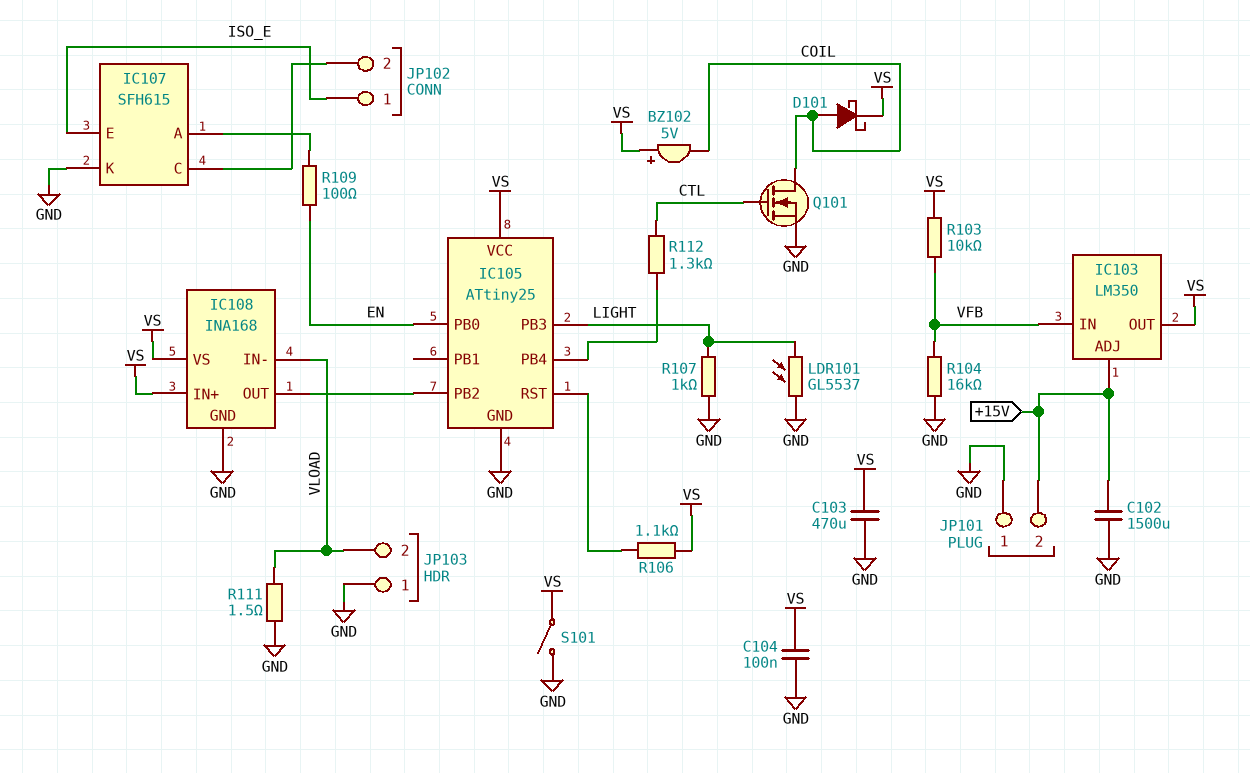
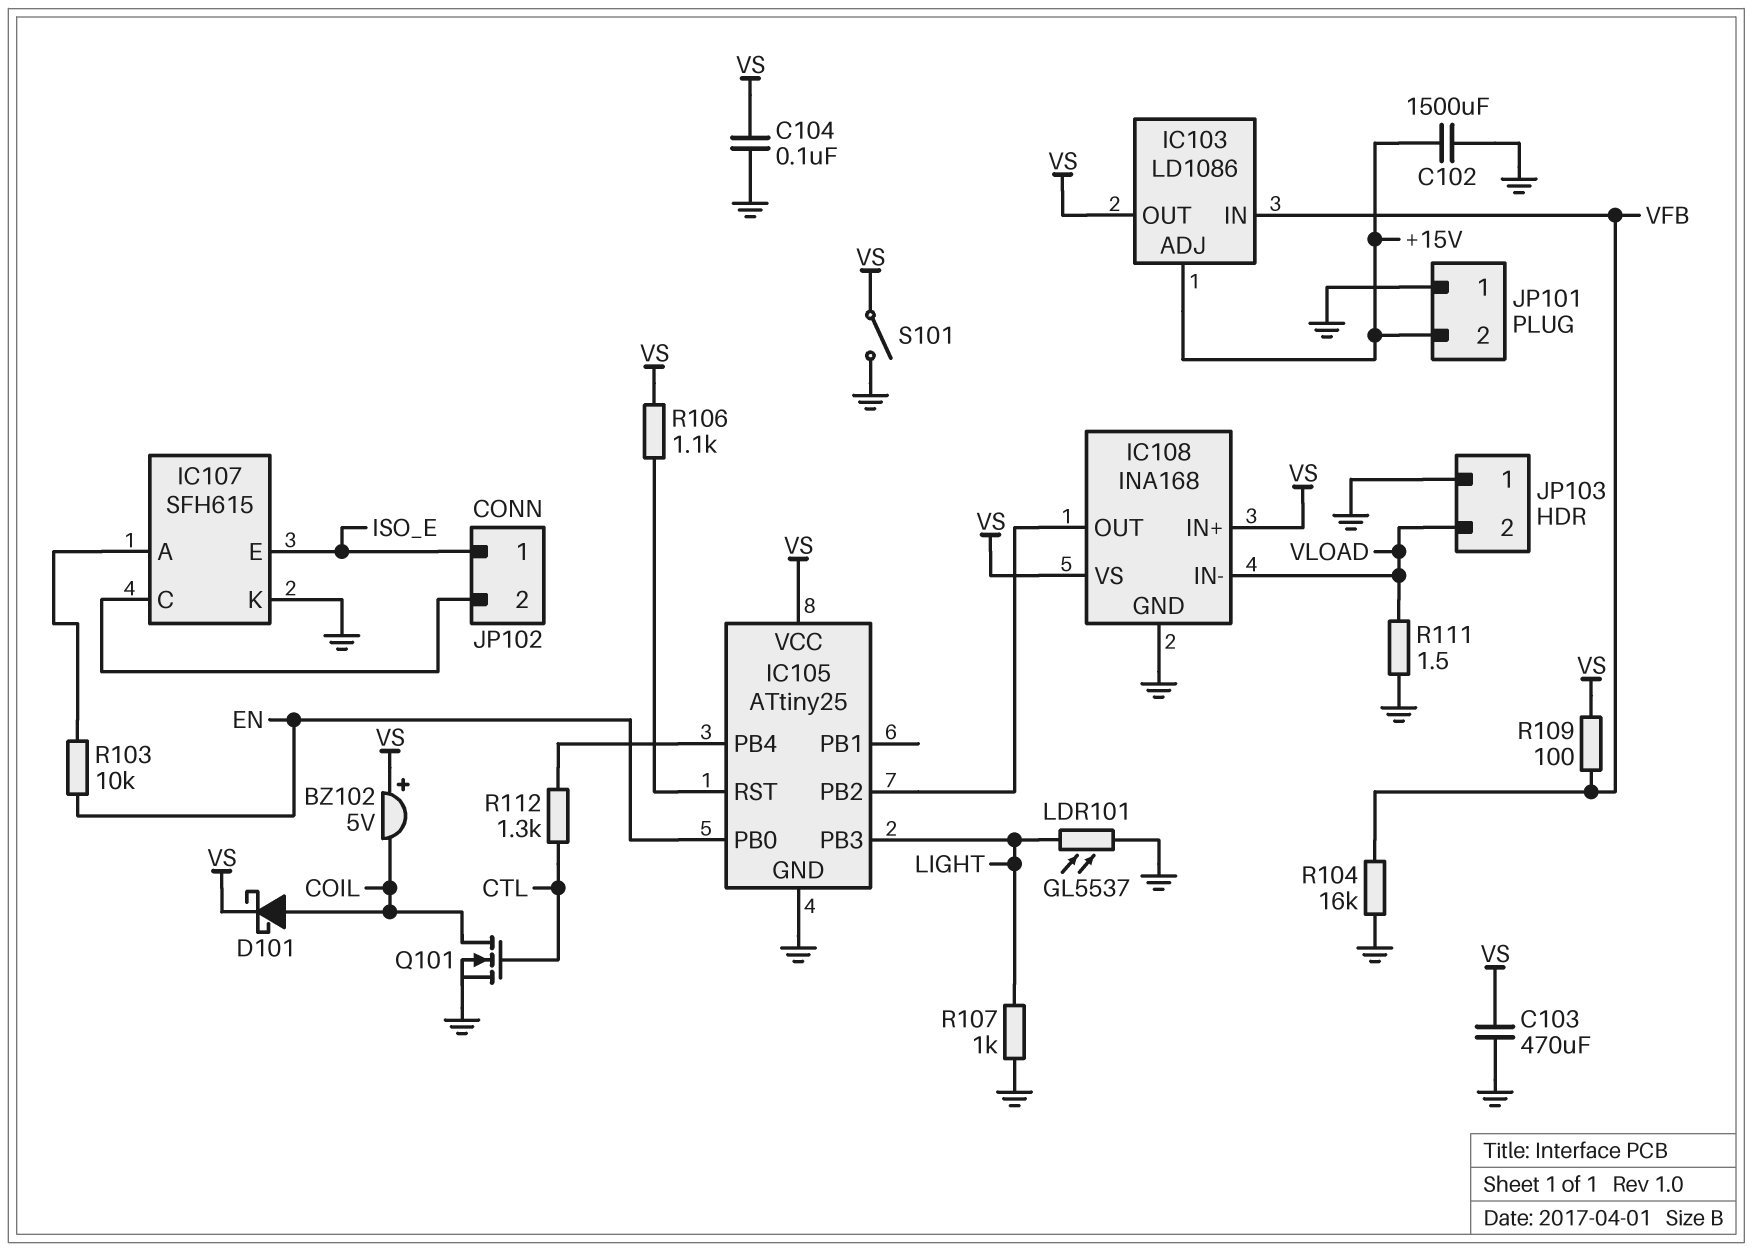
IC103: LM350 -> LD1086
R103: 10k (VFB, VS) -> 10k (EN, IC107/A)
R109: 100 (EN, IC107/A) -> 100 (VFB, VS)

